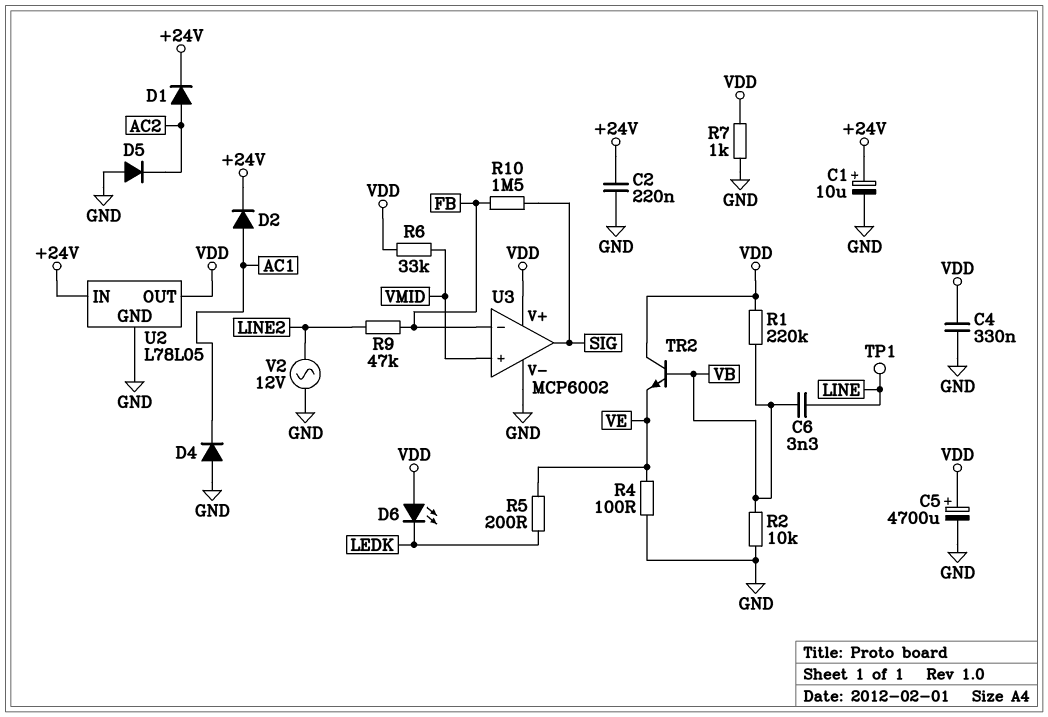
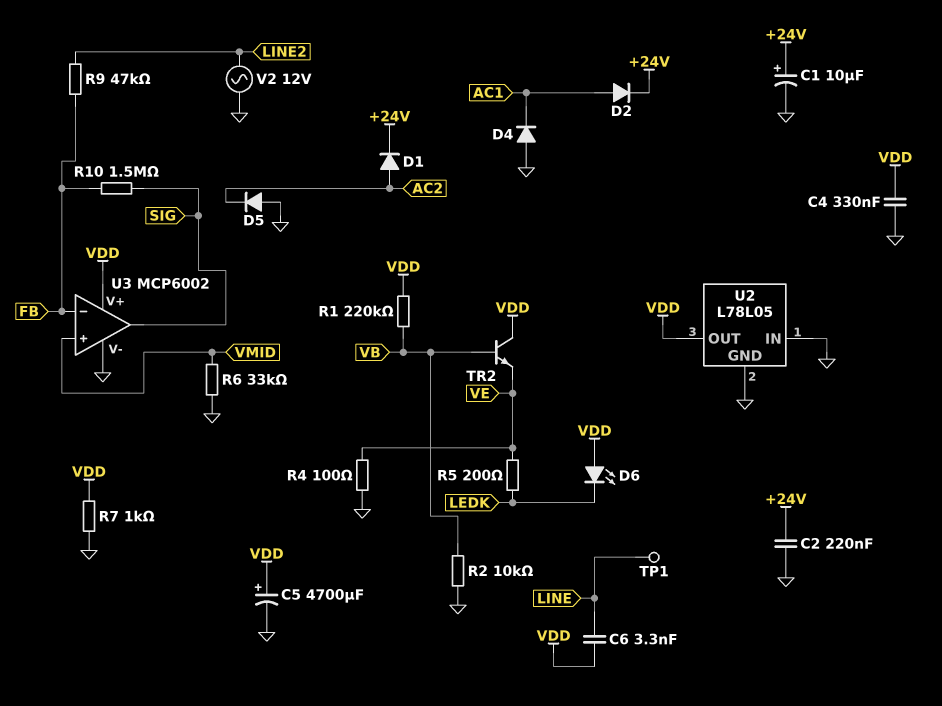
C6: 3.3nF (LINE, VB) -> 3.3nF (LINE, VDD)
R6: 33k (VDD, VMID) -> 33k (GND, VMID)
U2 pin IN: +24V -> GND

